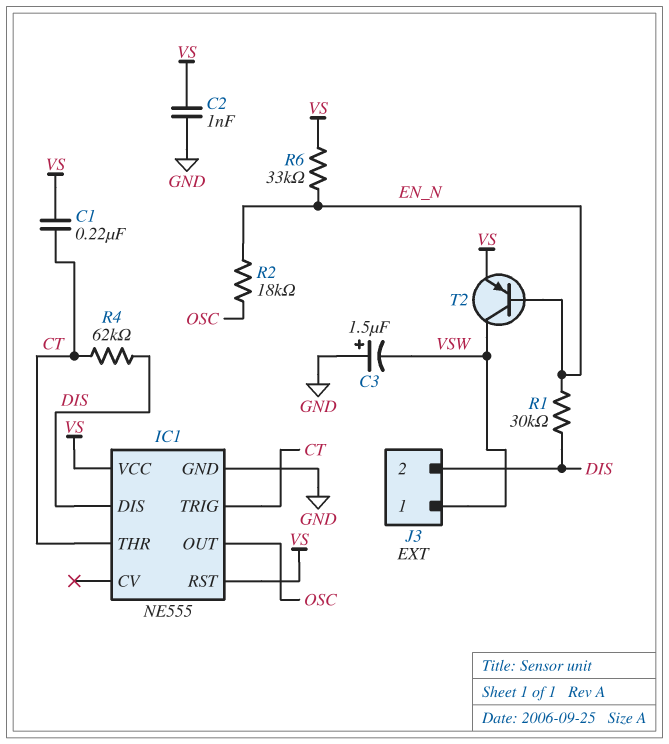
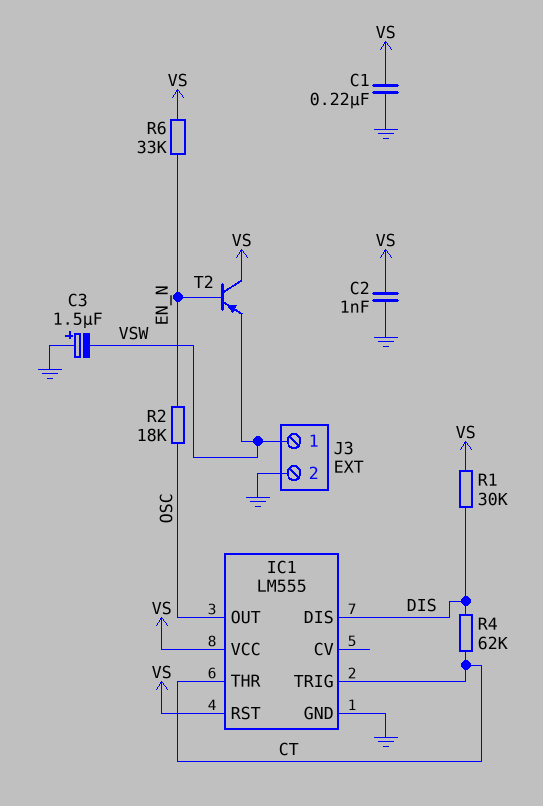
C1: 220nF (CT, VS) -> 220nF (GND, VS)
IC1: NE555 -> LM555
J3 pin 2: DIS -> GND
R1: 30k (DIS, EN_N) -> 30k (DIS, VS)
T2: PNP (B EN_N, C VSW, E VS) -> PNP (B EN_N, C VS, E VSW)

